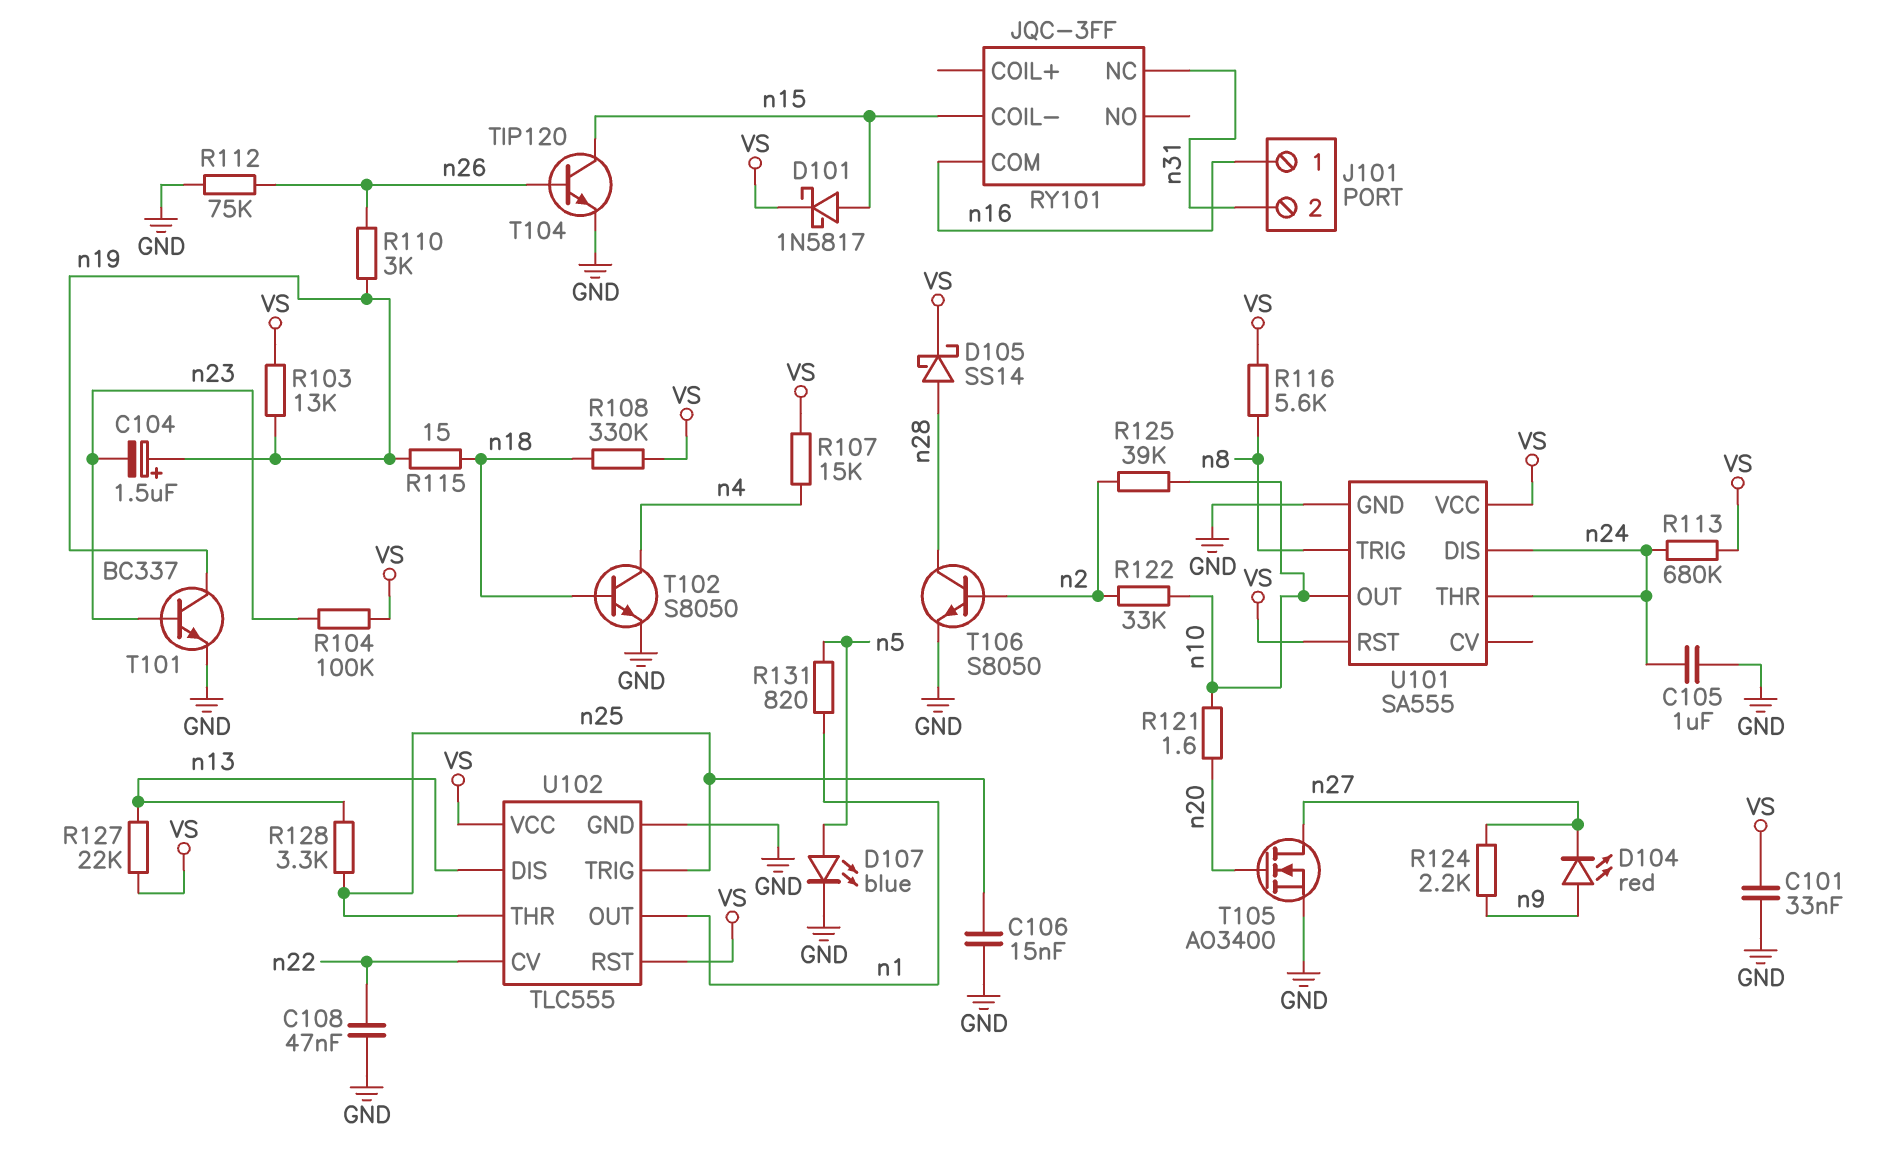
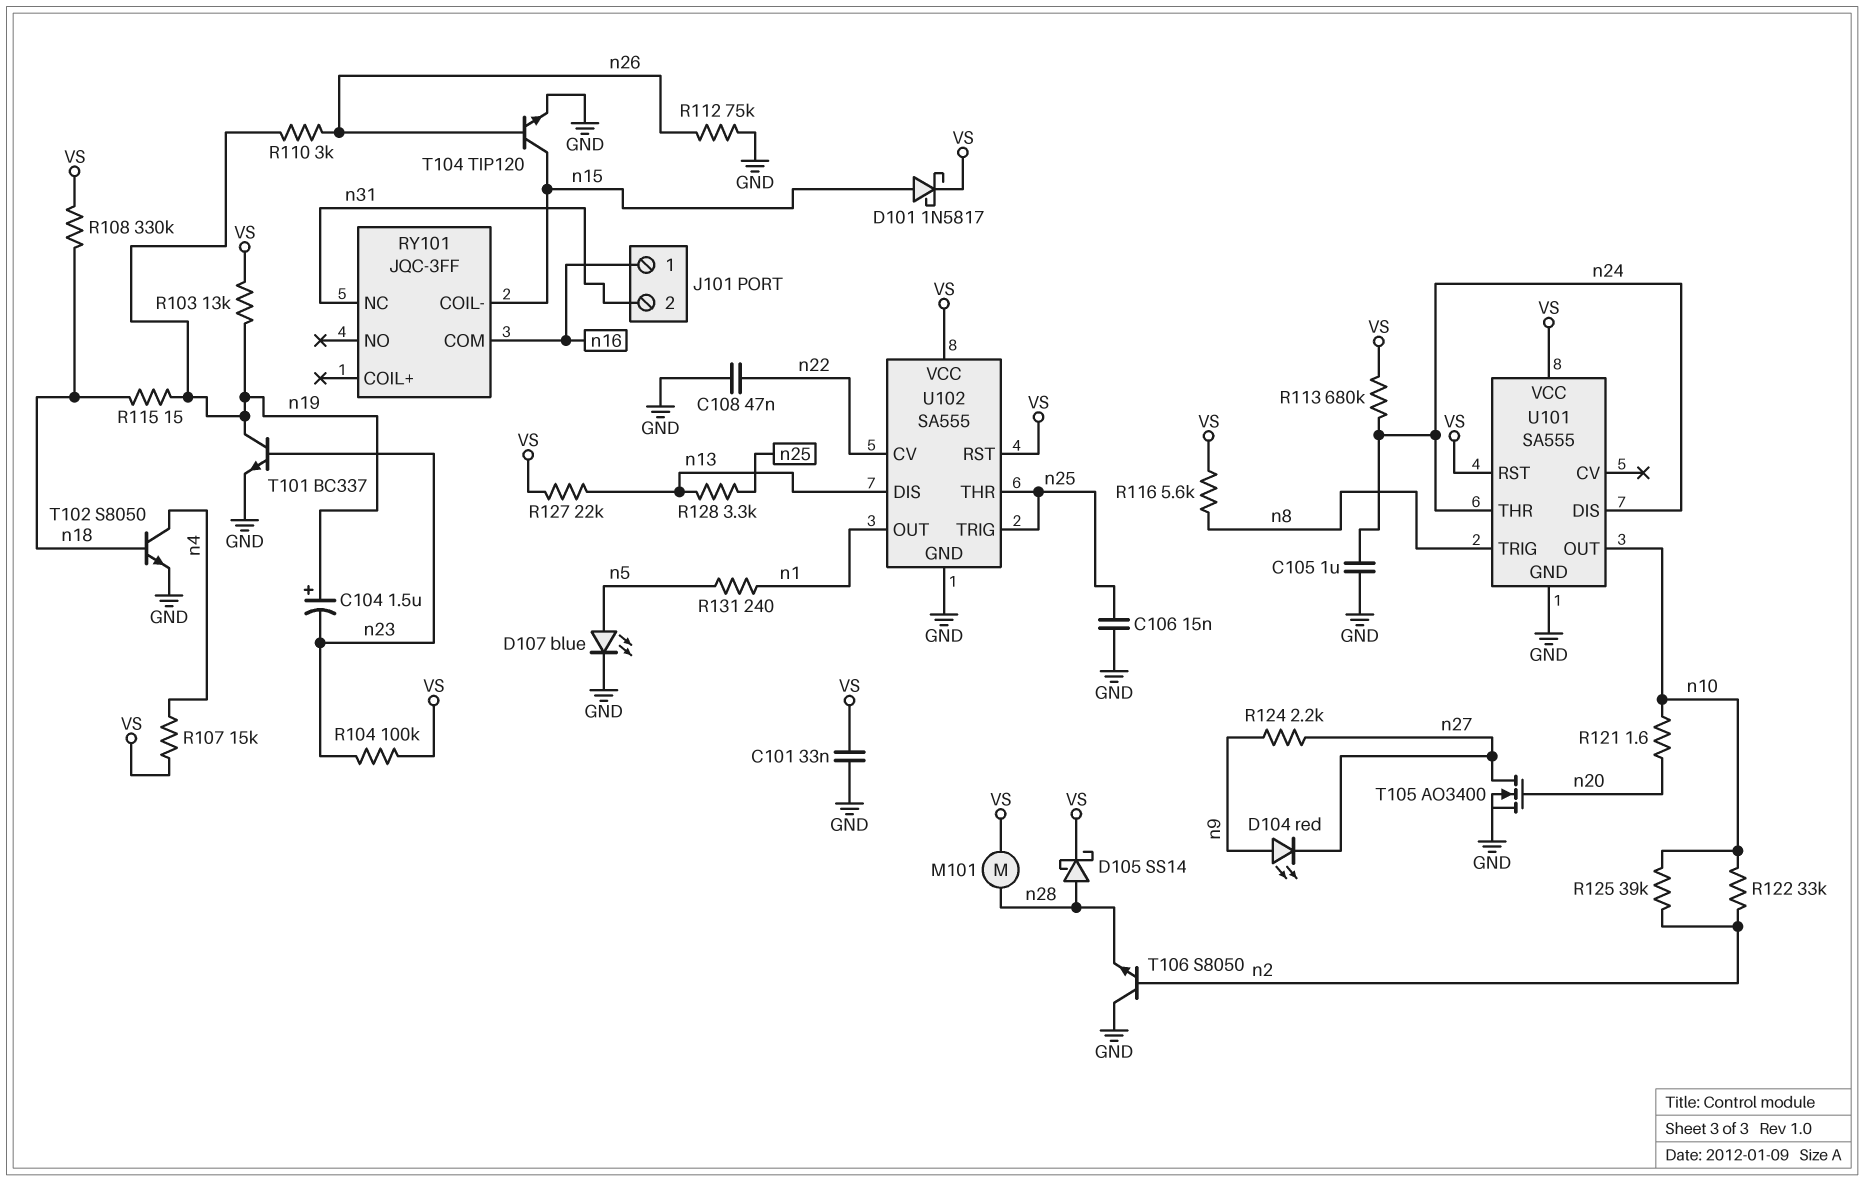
M101: none -> motor (VS, n28)
R131: 820 (n1, n5) -> 240 (n1, n5)
T106: NPN S8050 (B n2, C n28, E GND) -> NPN S8050 (B n2, C GND, E n28)
U102: TLC555 -> SA555

